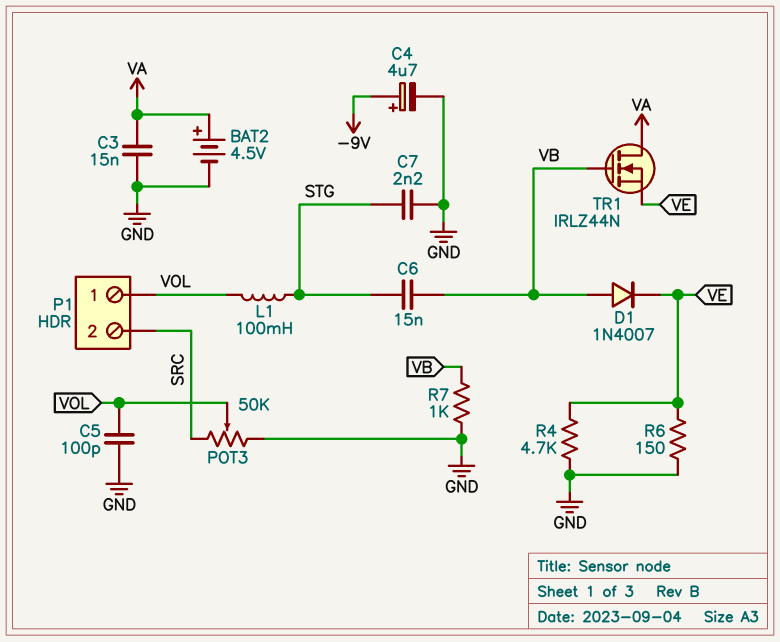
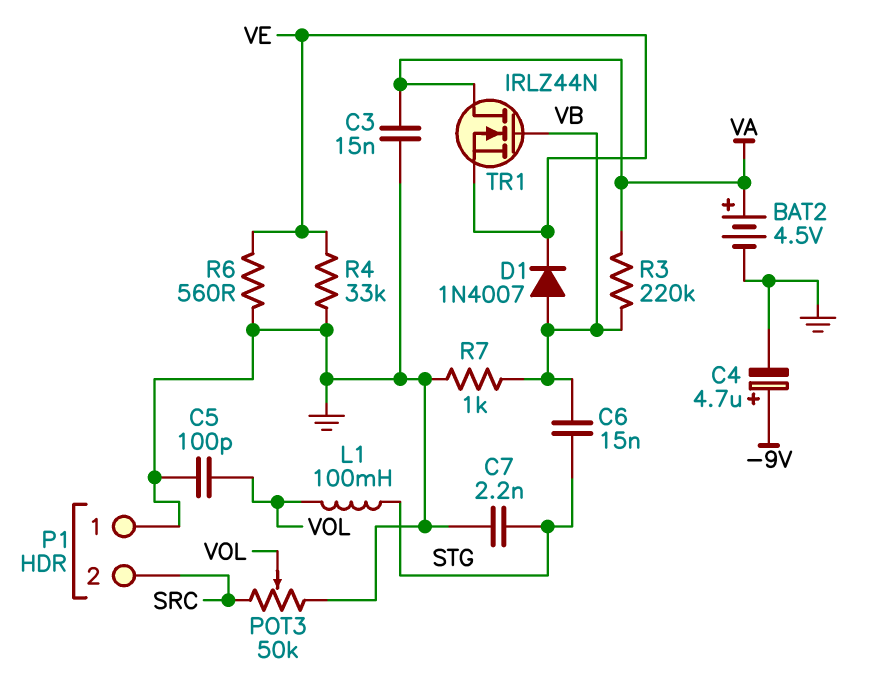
P1 pin 1: VOL -> GND
R3: none -> 220k (VA, VB)
R4: 4.7k (GND, VE) -> 33k (GND, VE)
R6: 150 (GND, VE) -> 560 (GND, VE)

